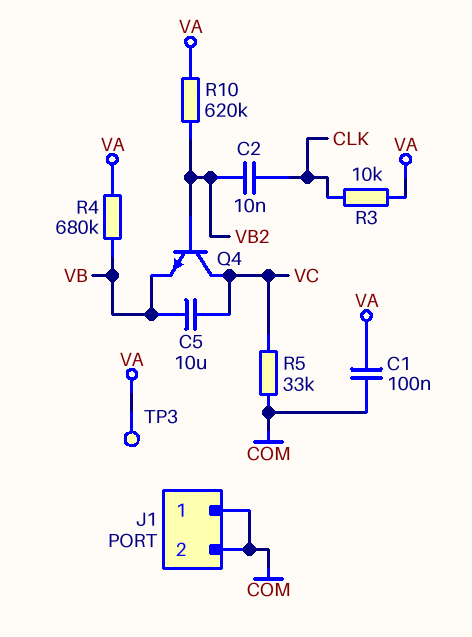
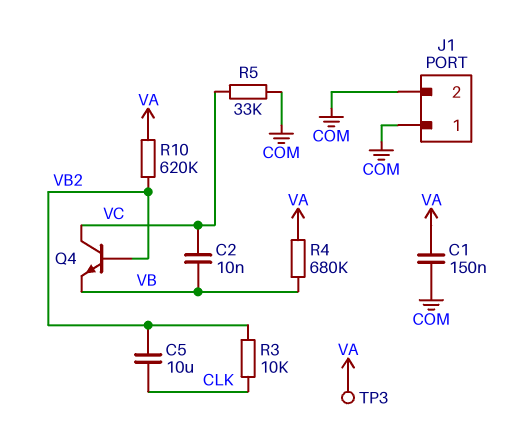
C1: 100nF (COM, VA) -> 150nF (COM, VA)
C2: 10nF (CLK, VB2) -> 10nF (VB, VC)
C5: 10uF (VB, VC) -> 10uF (CLK, VB2)
R3: 10k (CLK, VA) -> 10k (CLK, VB2)

